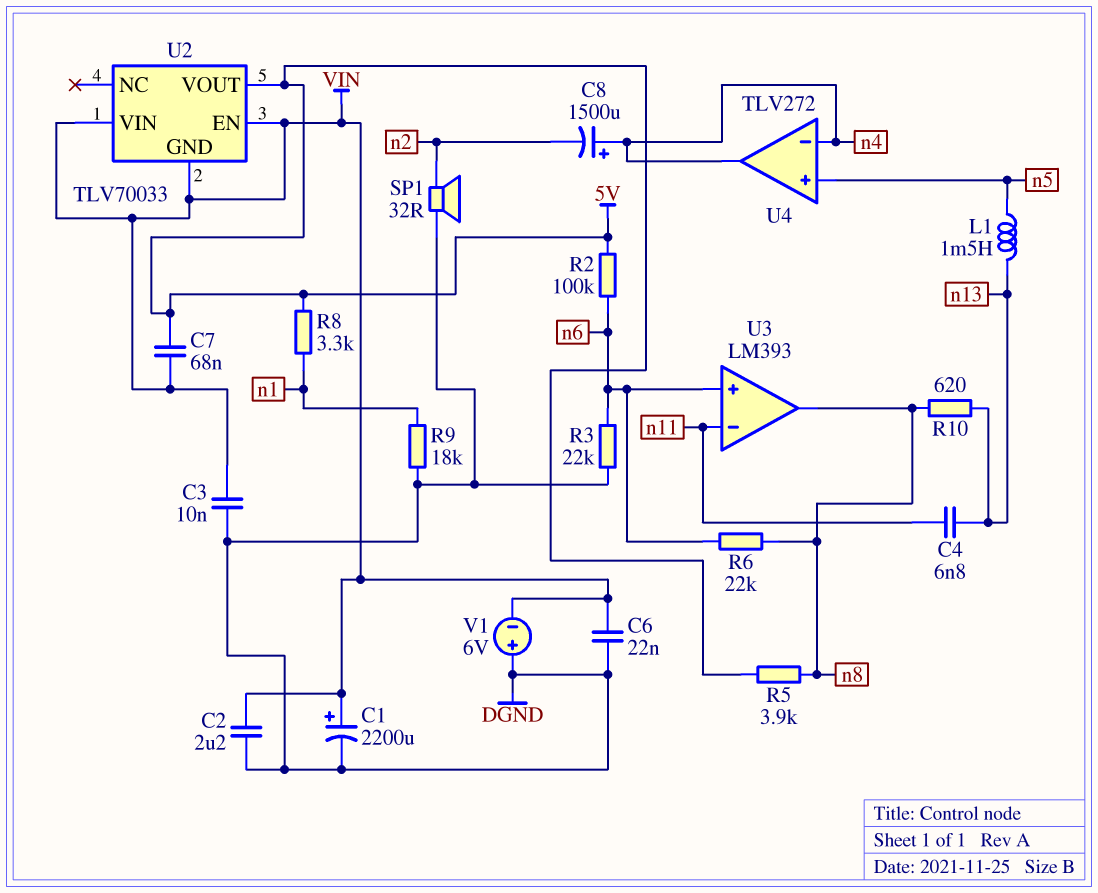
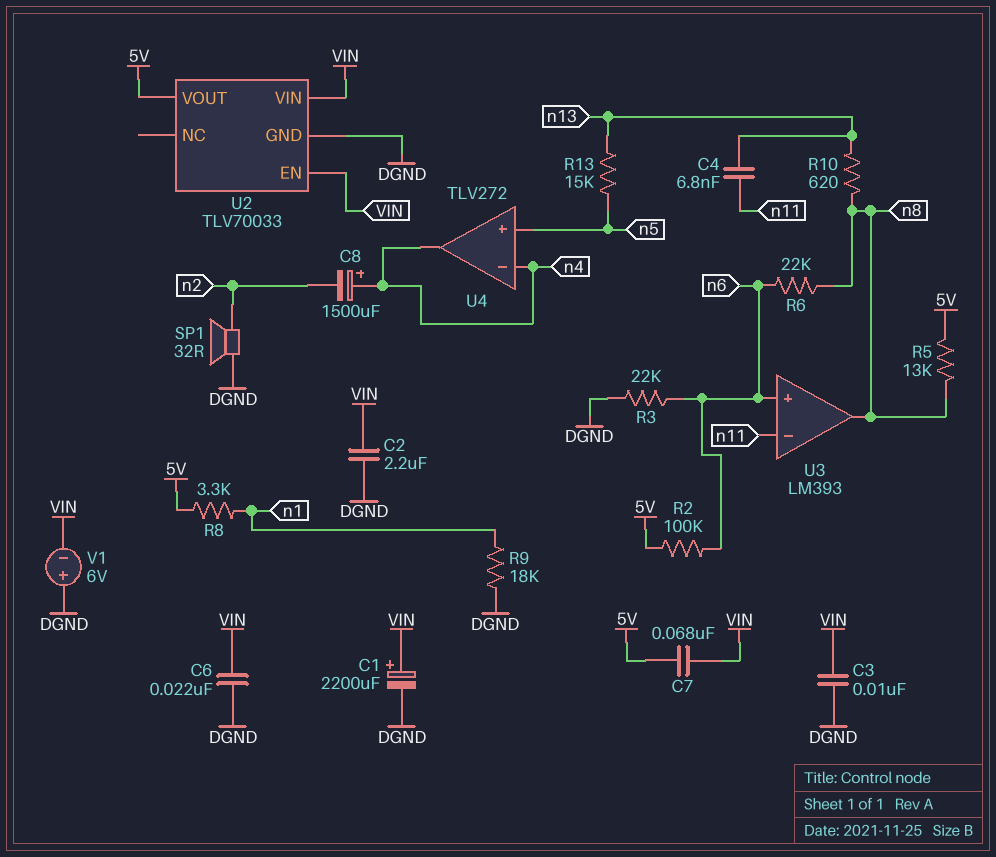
L1: 1.5mH (n5, n13) -> none
R5: 3.9k (5V, n8) -> 13k (5V, n8)
R13: none -> 15k (n5, n13)
U2 pin GND: VIN -> DGND

